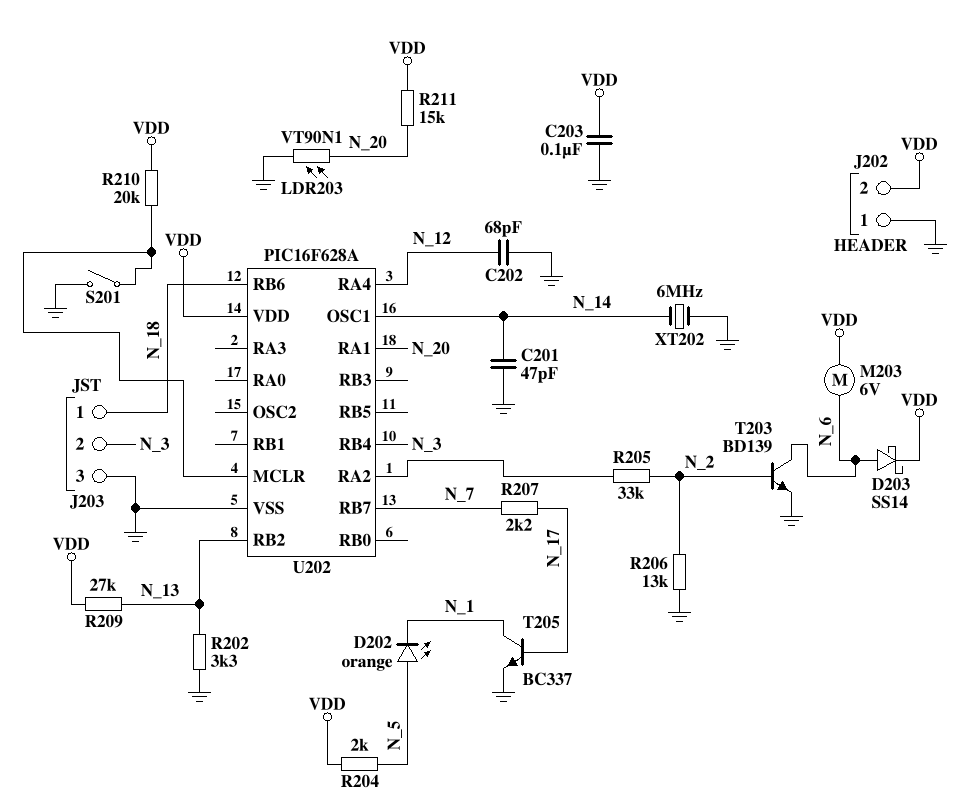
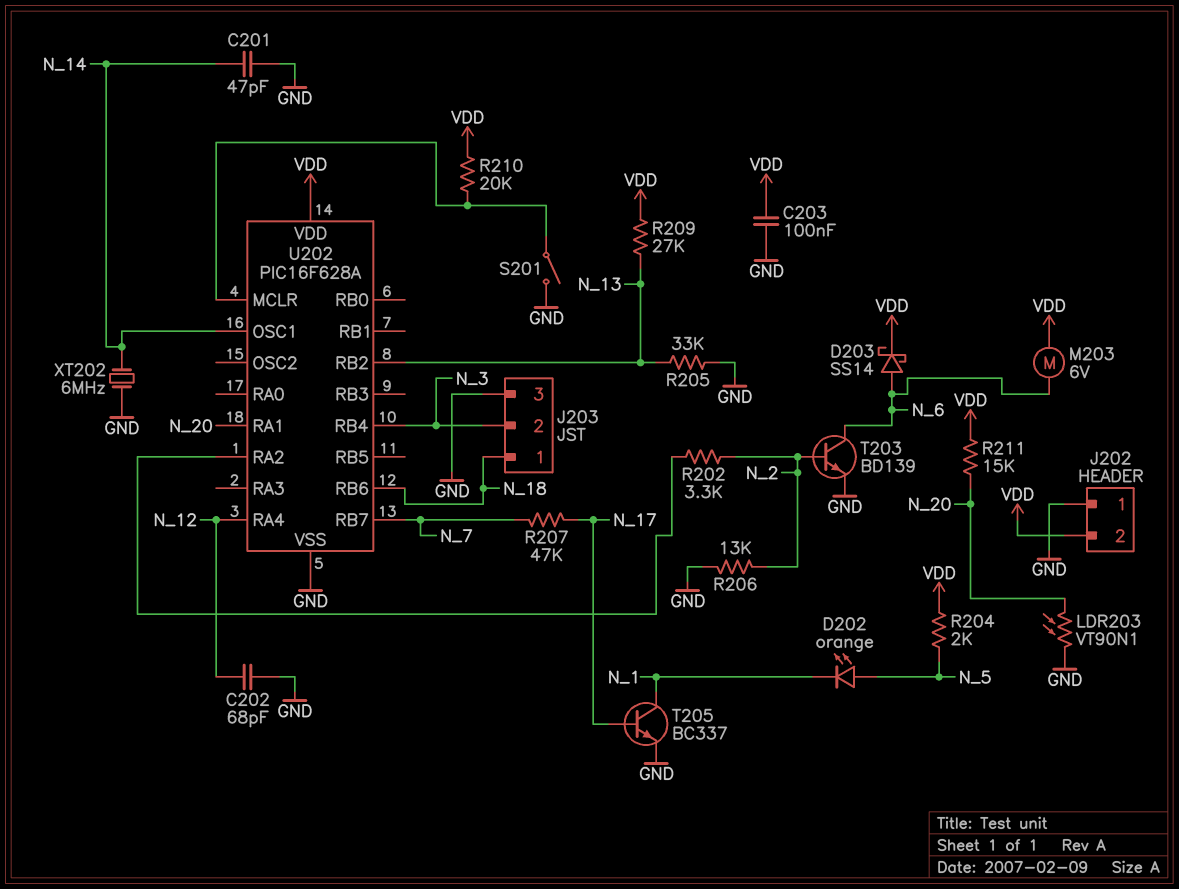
R202: 3.3k (GND, N_13) -> 3.3k (N_2, U202/RA2)
R205: 33k (N_2, U202/RA2) -> 33k (GND, N_13)
R207: 2.2k (N_7, N_17) -> 47k (N_7, N_17)

